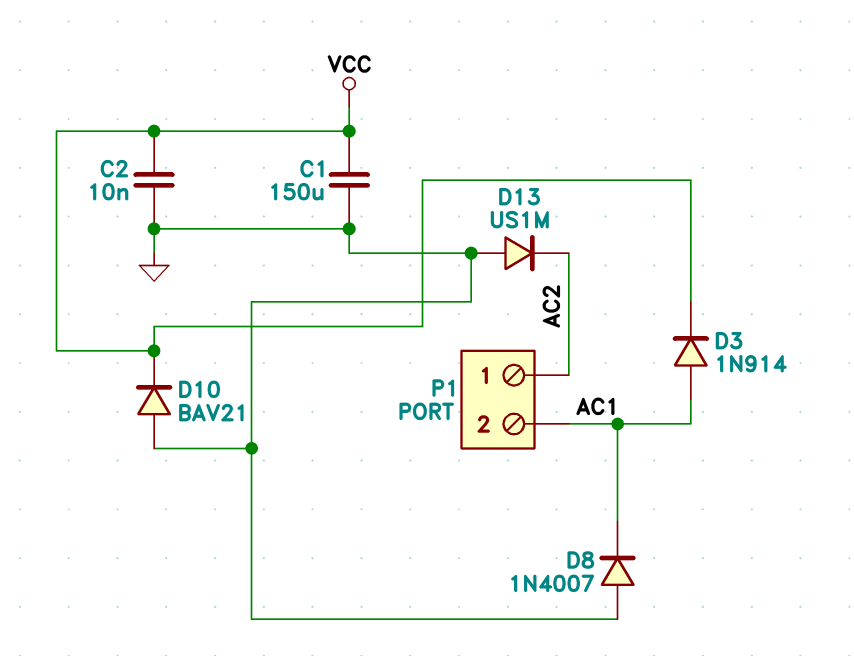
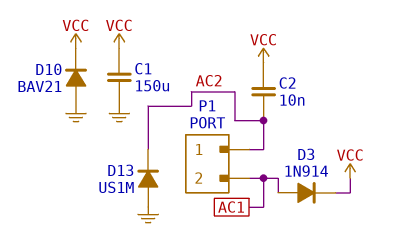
C2: 10nF (GND, VCC) -> 10nF (AC2, VCC)
D8: diode 1N4007 (A GND, K AC1) -> none

